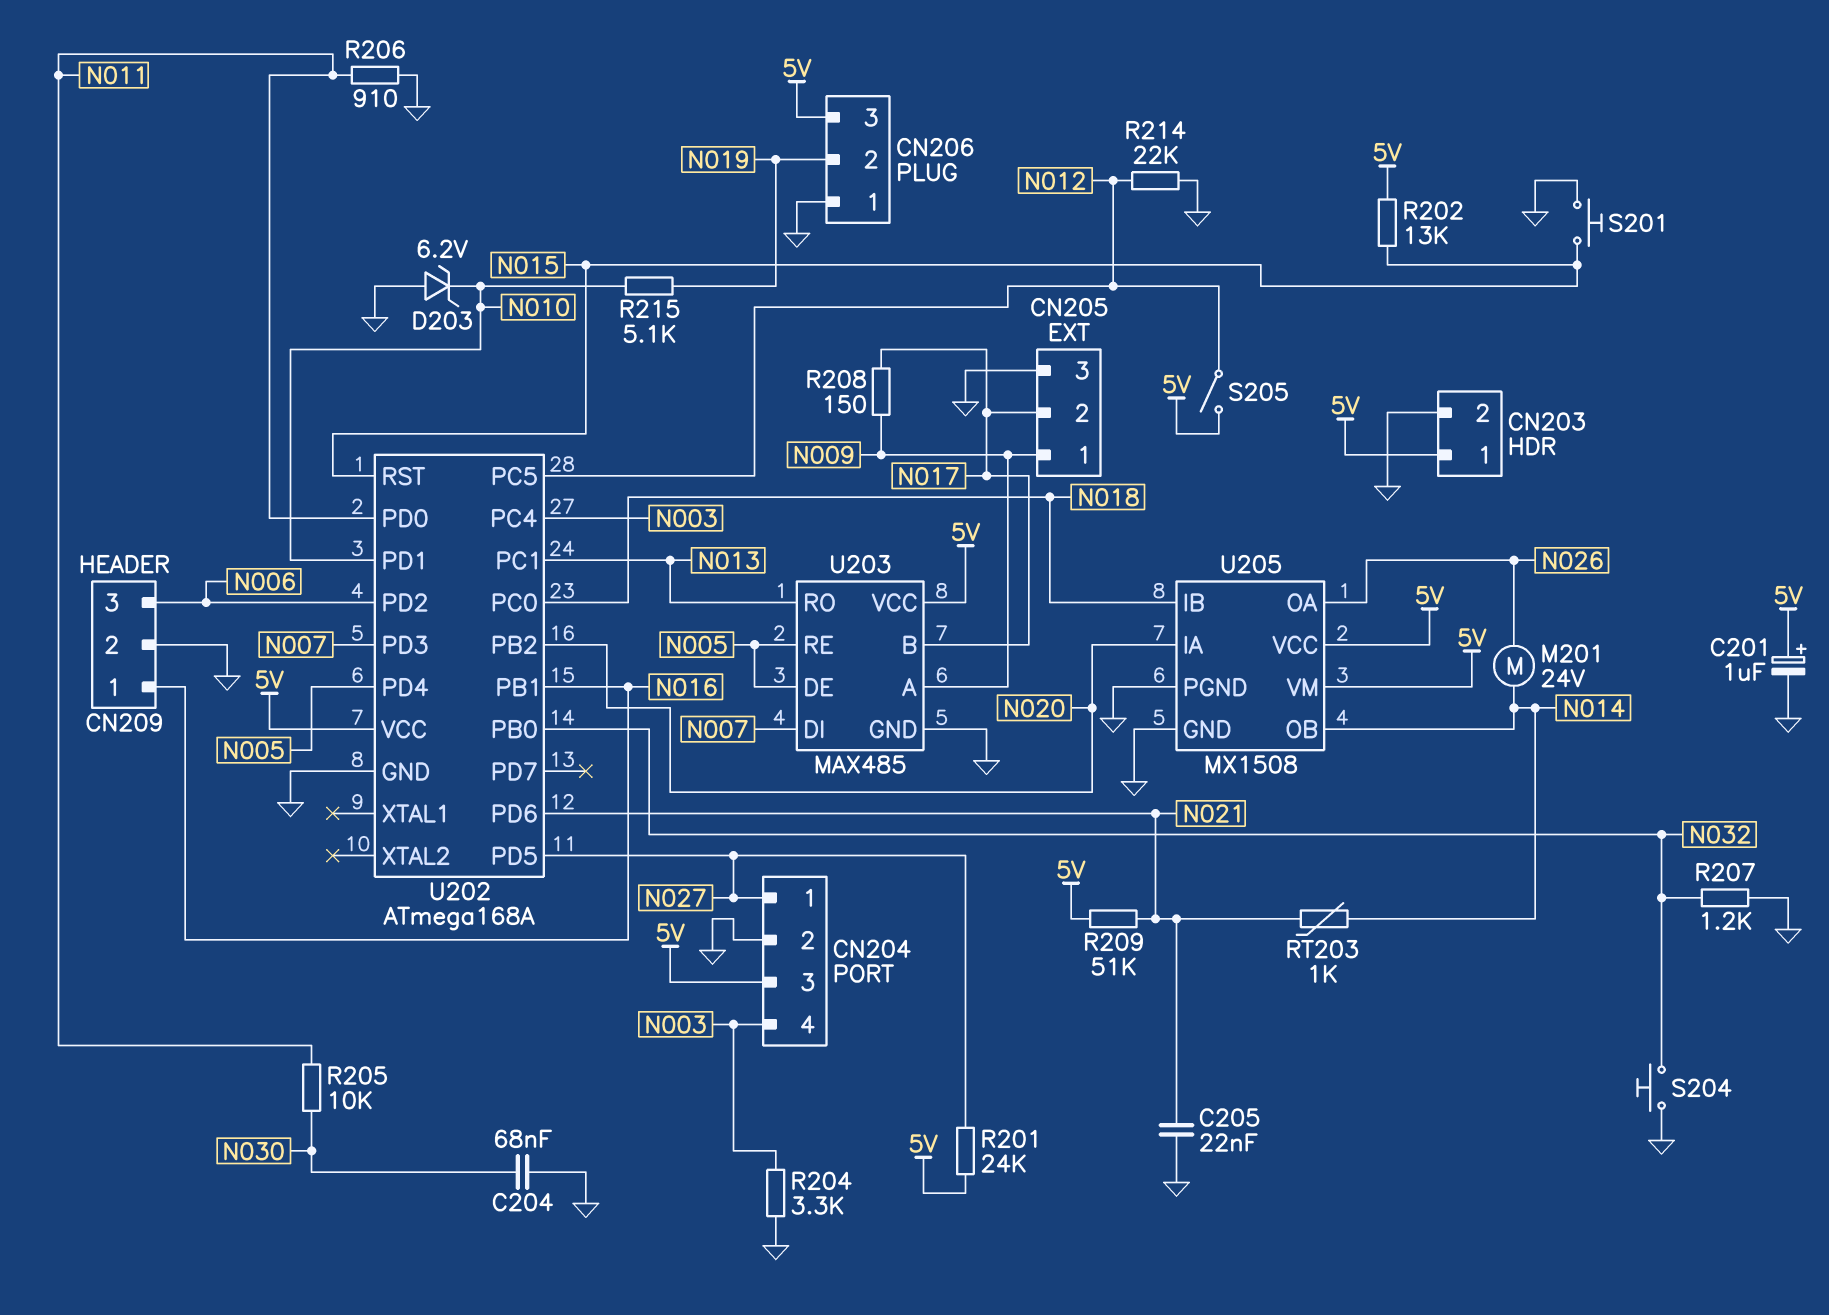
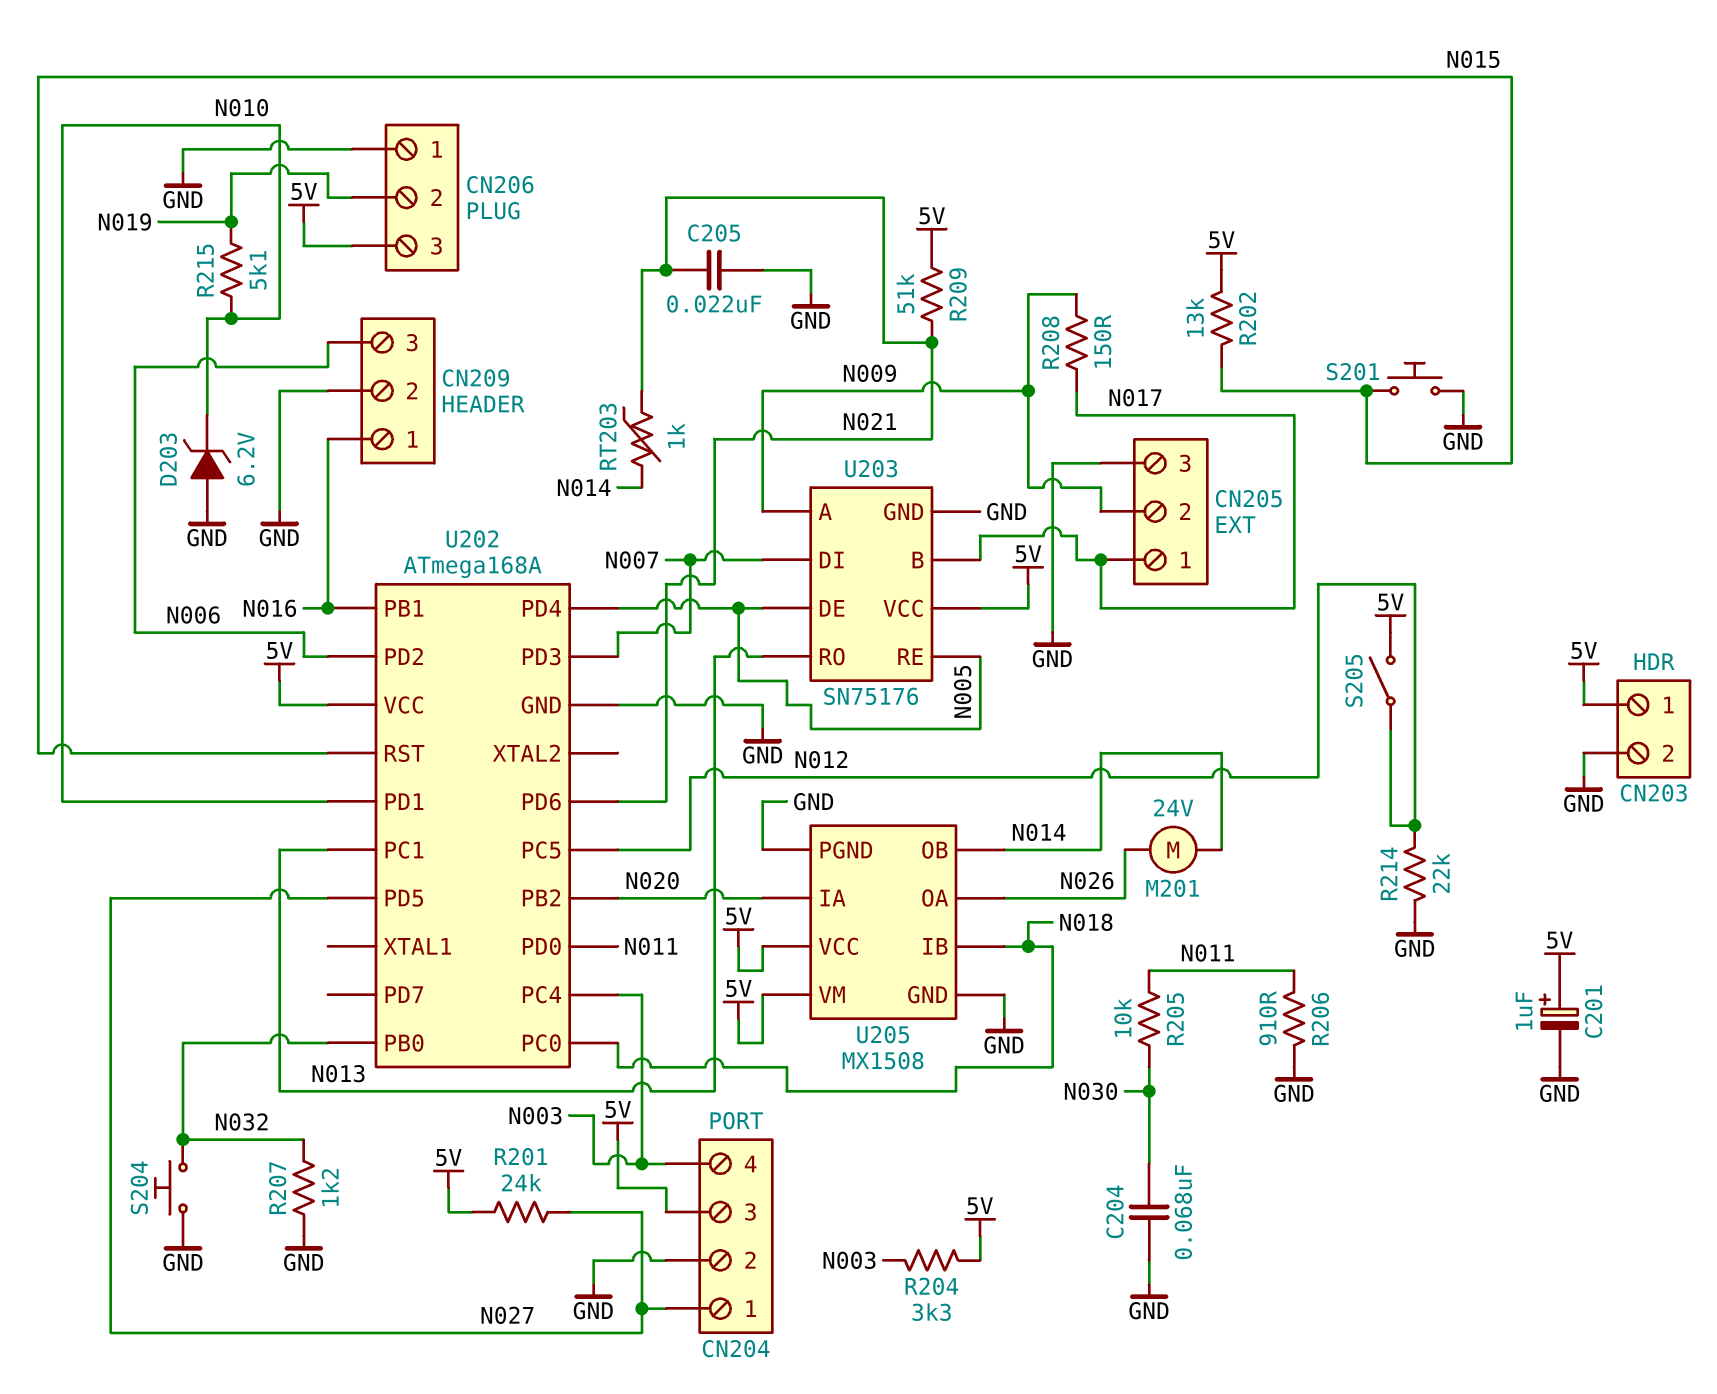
CN205 pin 1: N009 -> N017
CN205 pin 2: N017 -> N009
R204: 3.3k (GND, N003) -> 3.3k (5V, N003)
U203: MAX485 -> SN75176

